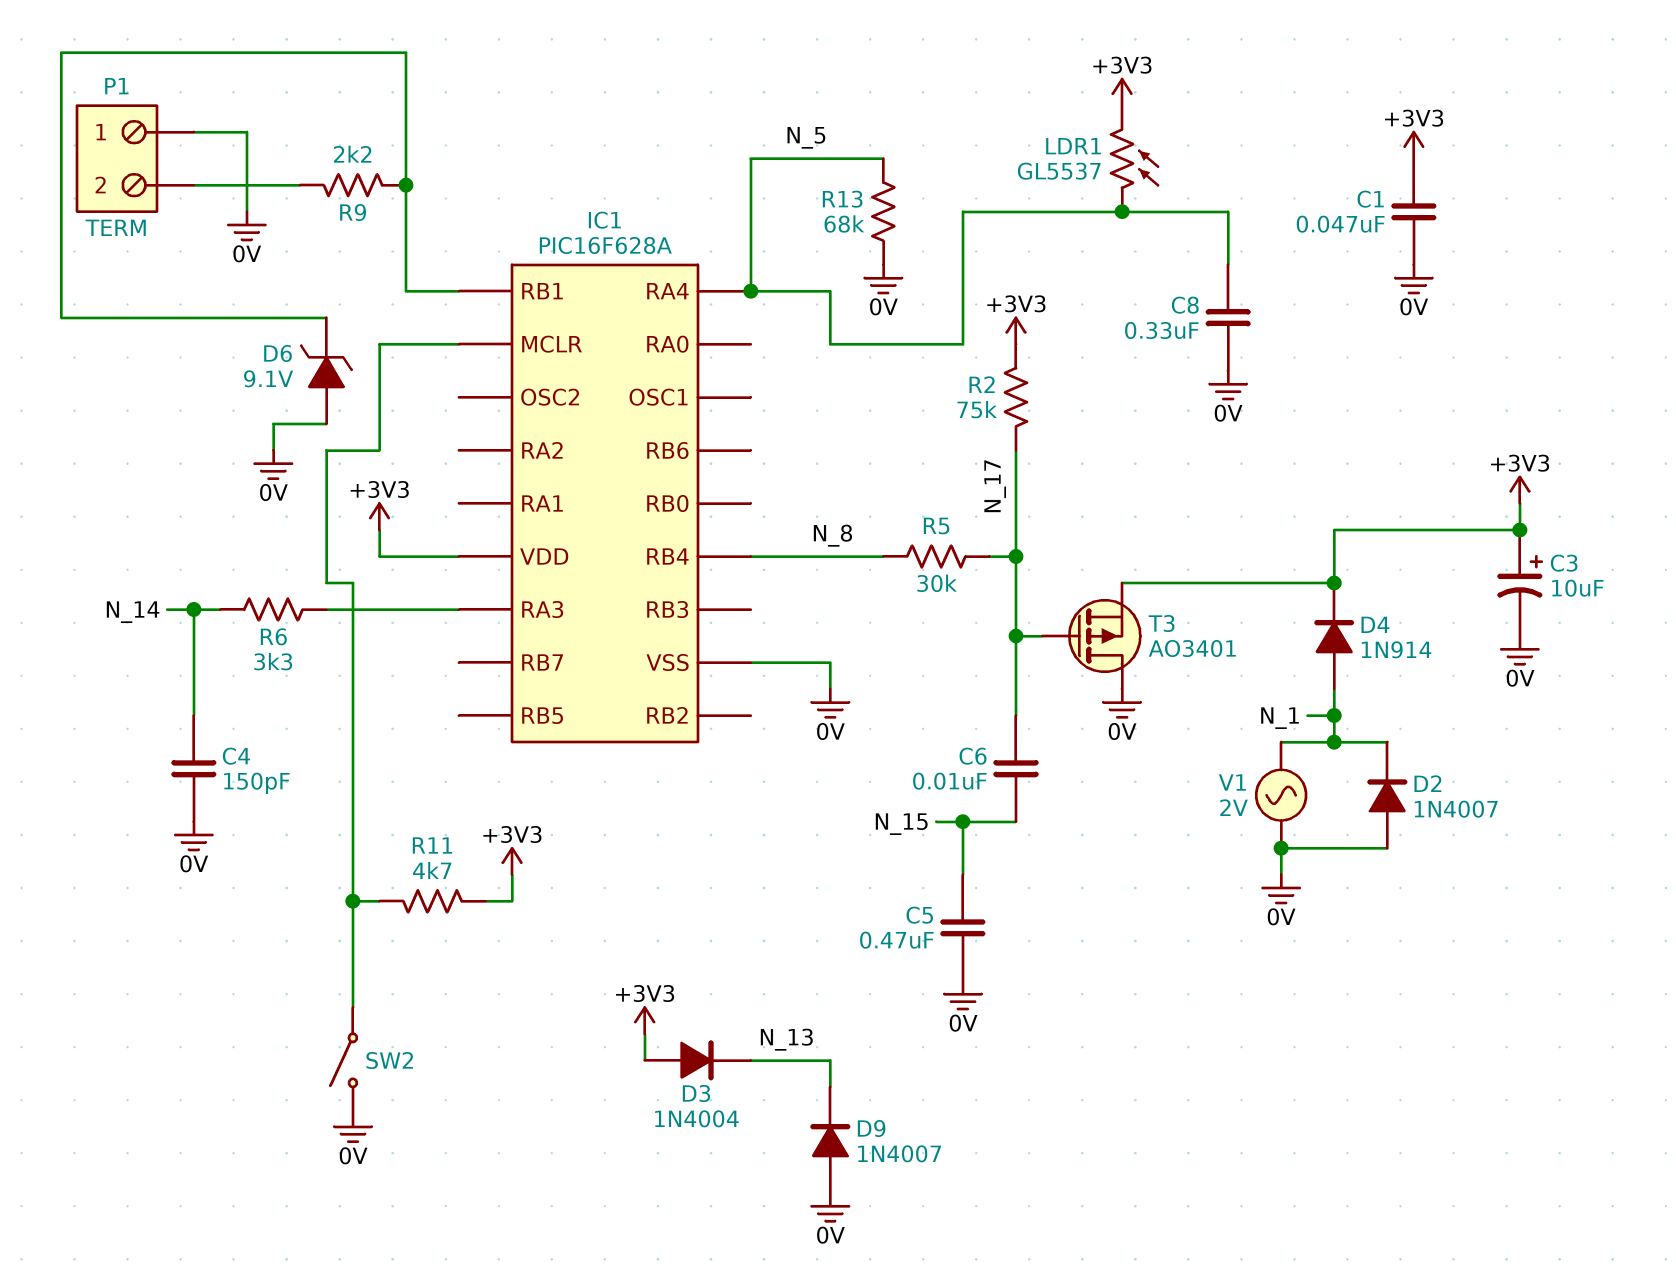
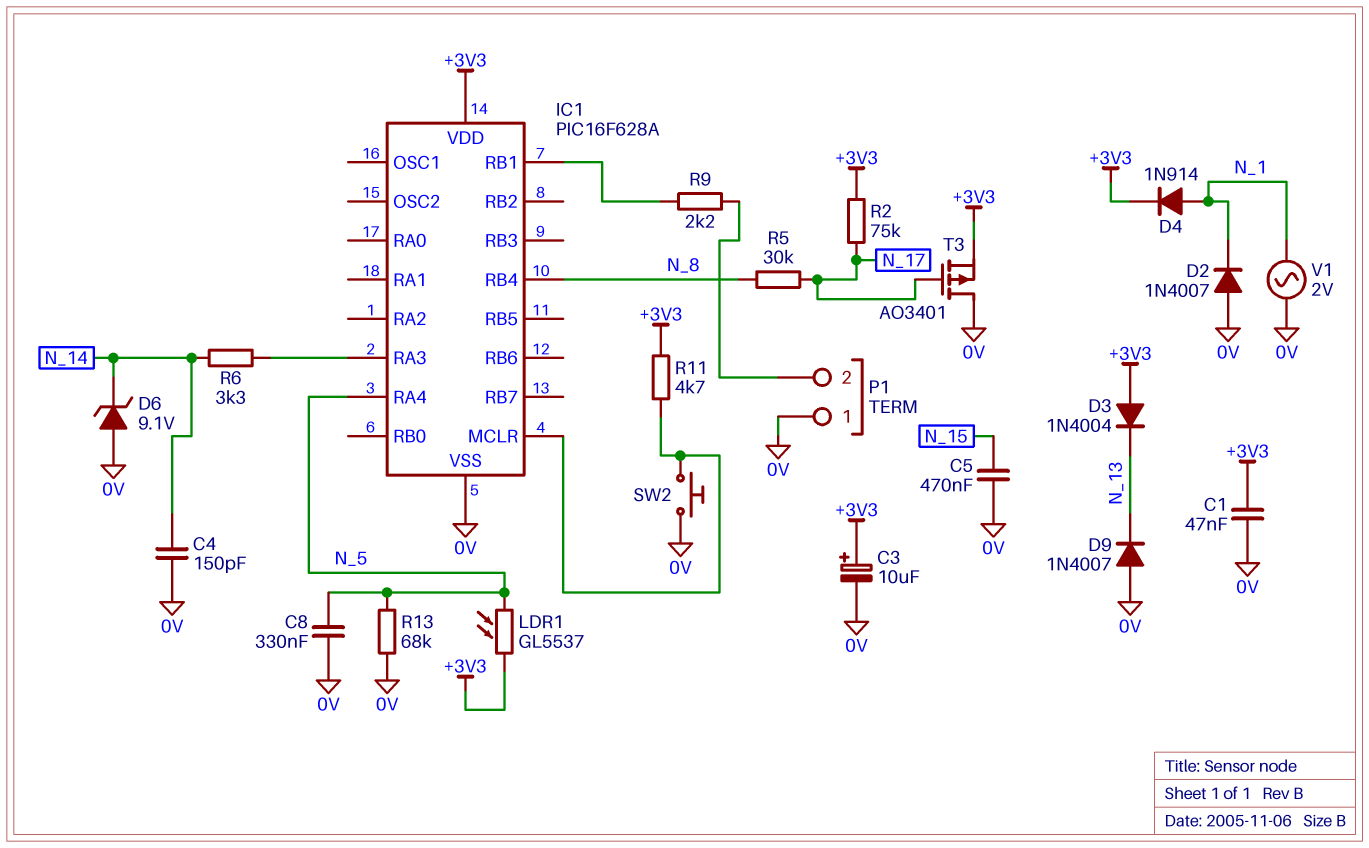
C6: 10nF (N_15, N_17) -> none
D6: zener 9.1V (A 0V, K IC1/RB1) -> zener 9.1V (A 0V, K N_14)
SW2: switch (0V, IC1/MCLR) -> button (0V, IC1/MCLR)

